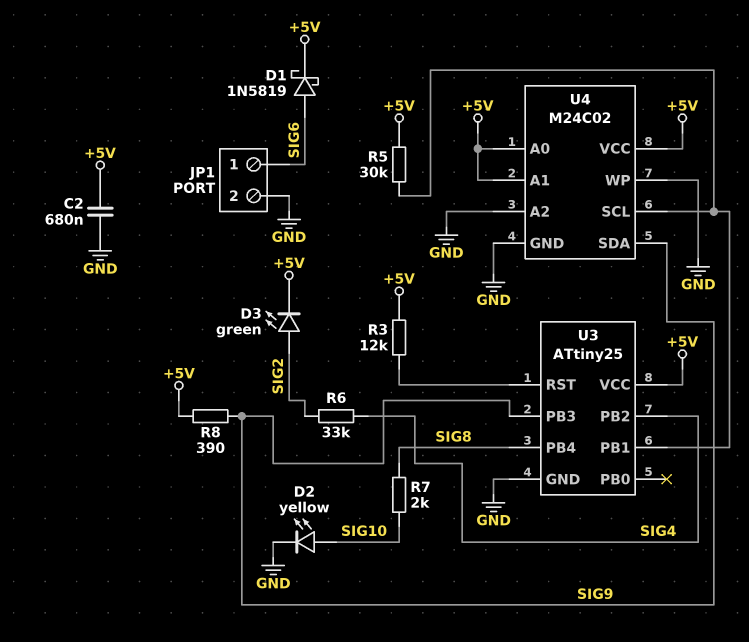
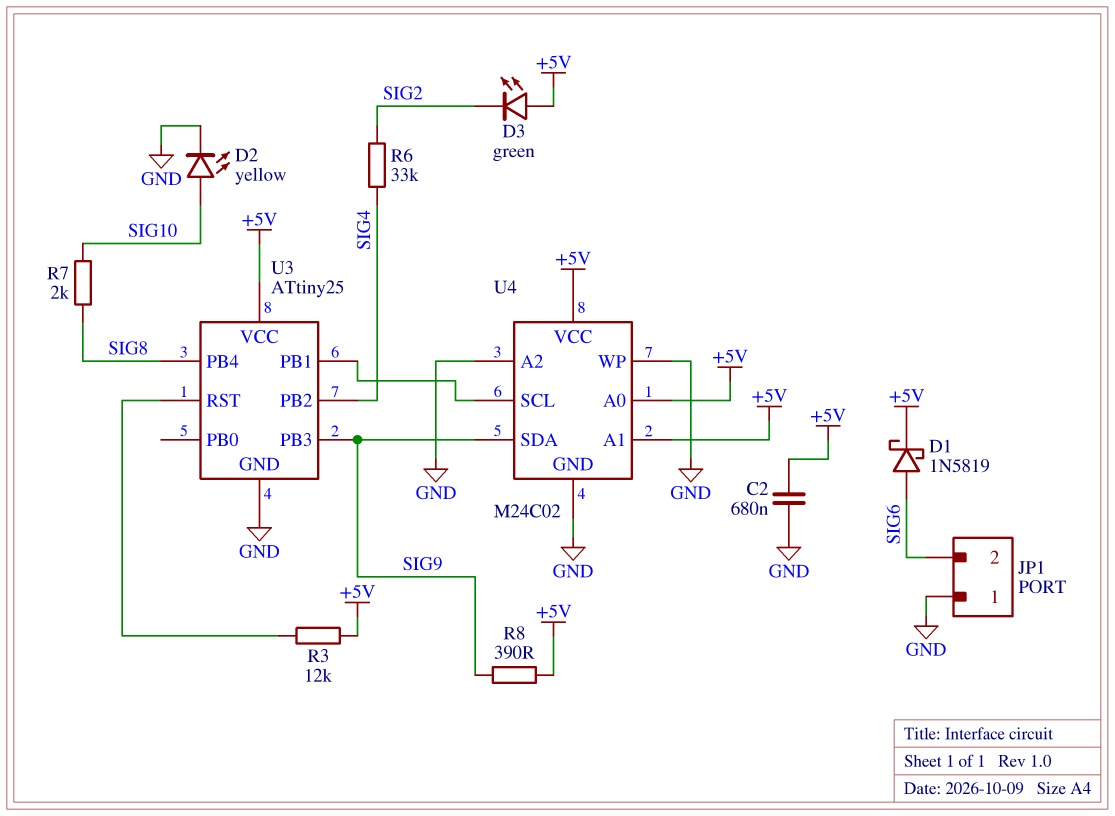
D3: LED green (A SIG2, K +5V) -> LED green (A +5V, K SIG2)
JP1 pin 1: SIG6 -> GND
JP1 pin 2: GND -> SIG6
R5: 30k (+5V, U3/PB1) -> none

